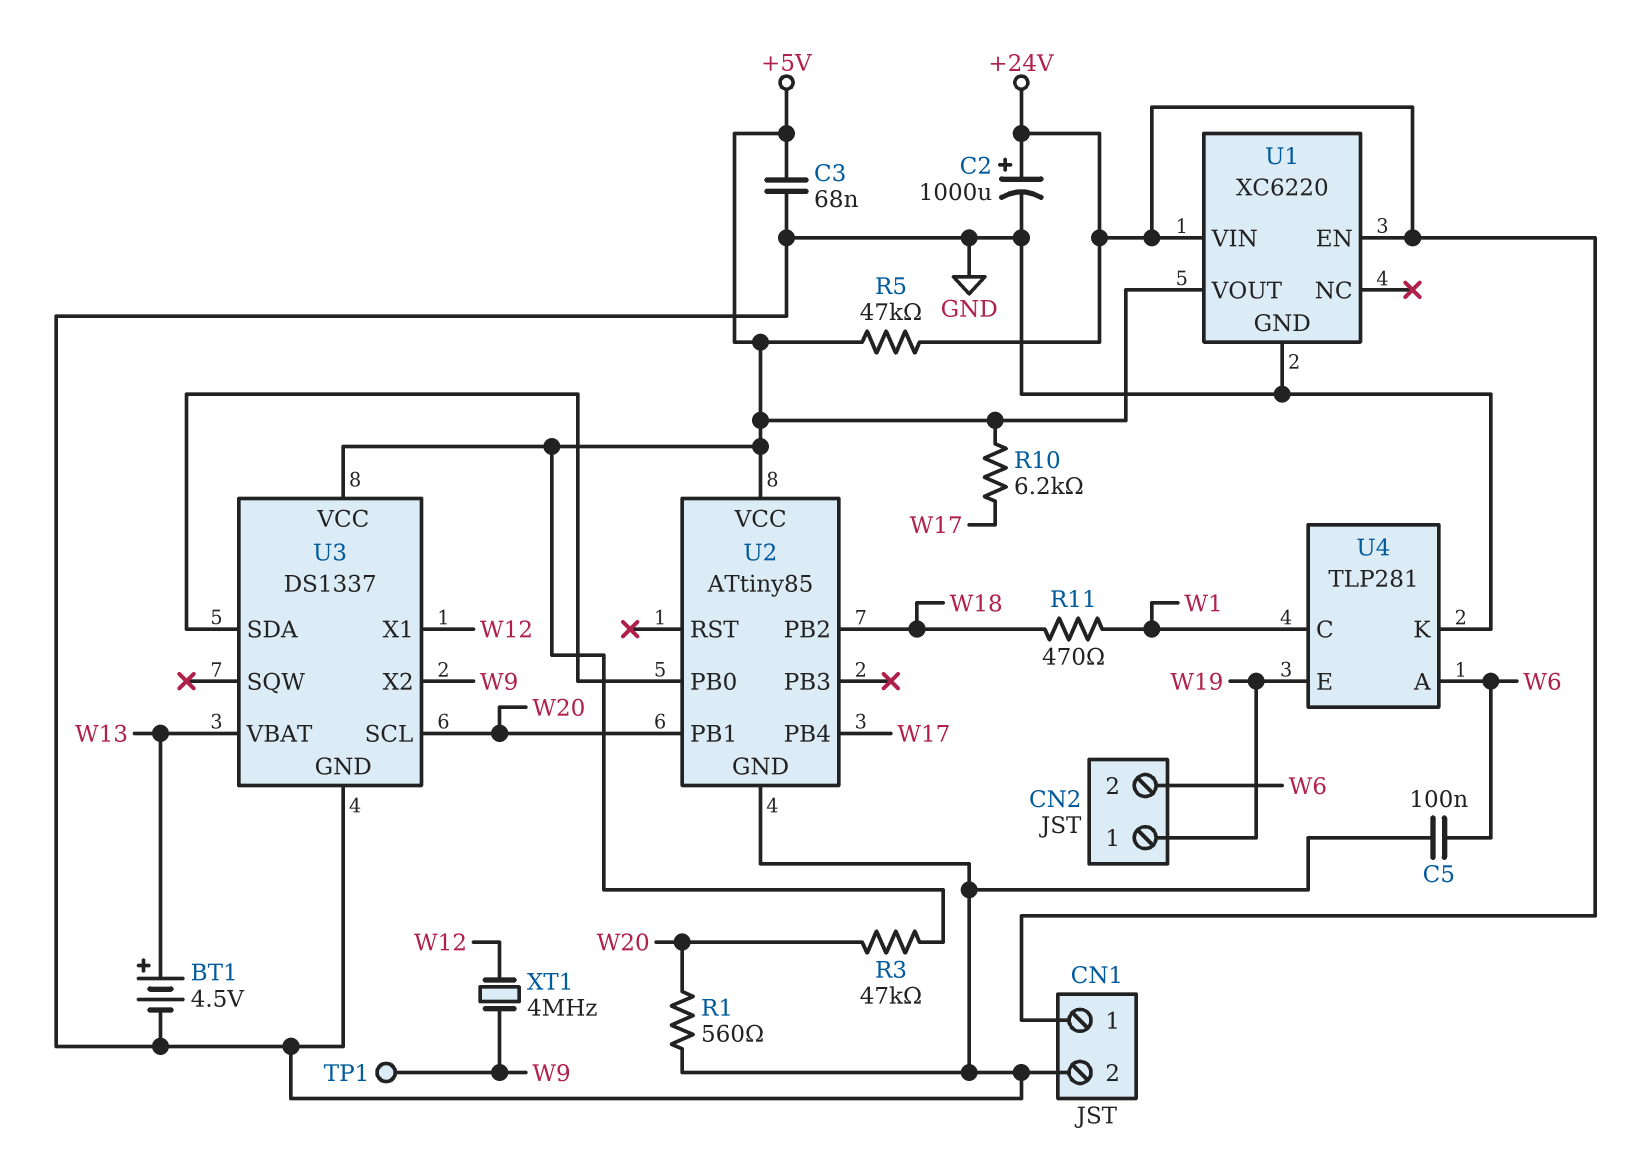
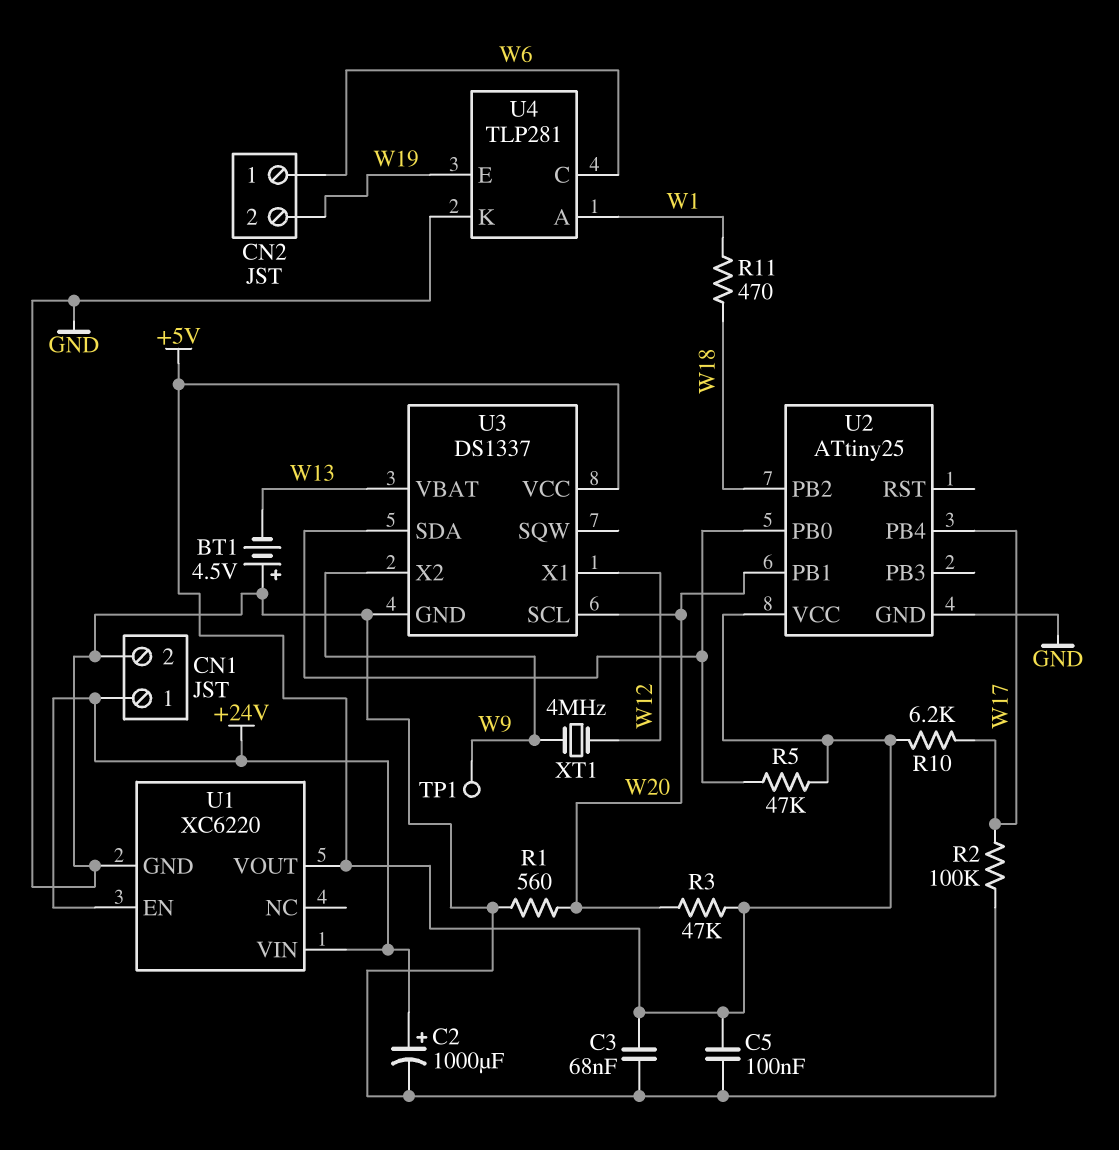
BT1: 4.5V (plus W13, minus GND) -> 4.5V (plus GND, minus W13)
C5: 100nF (GND, W6) -> 100nF (+5V, GND)
CN2 pin 1: W19 -> W6
CN2 pin 2: W6 -> W19
R2: none -> 100k (GND, W17)
R5: 47k (+5V, +24V) -> 47k (+5V, U2/PB0)
U2: ATtiny85 -> ATtiny25
U4 pin A: W6 -> W1
U4 pin C: W1 -> W6

